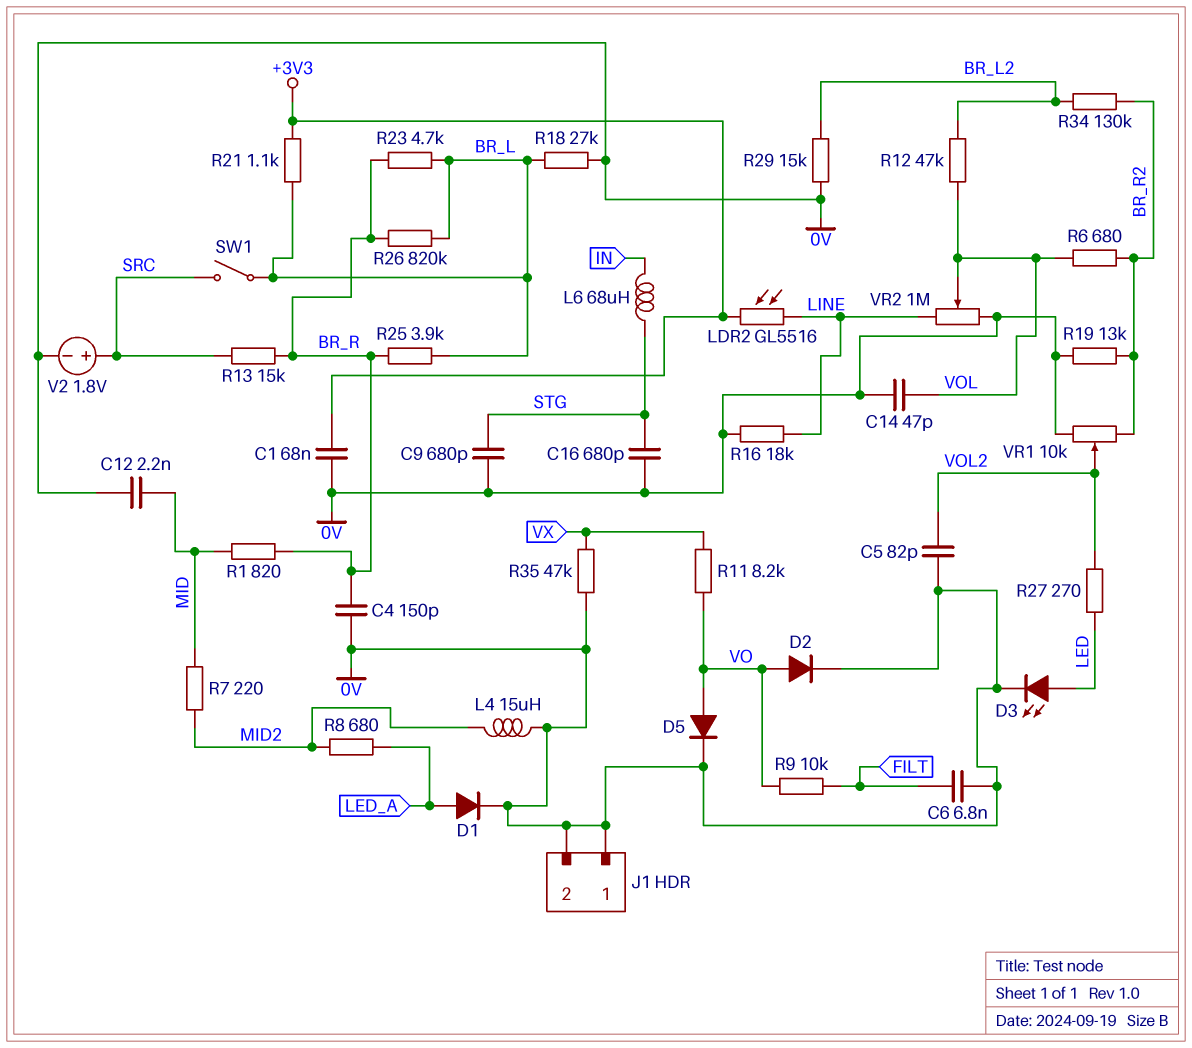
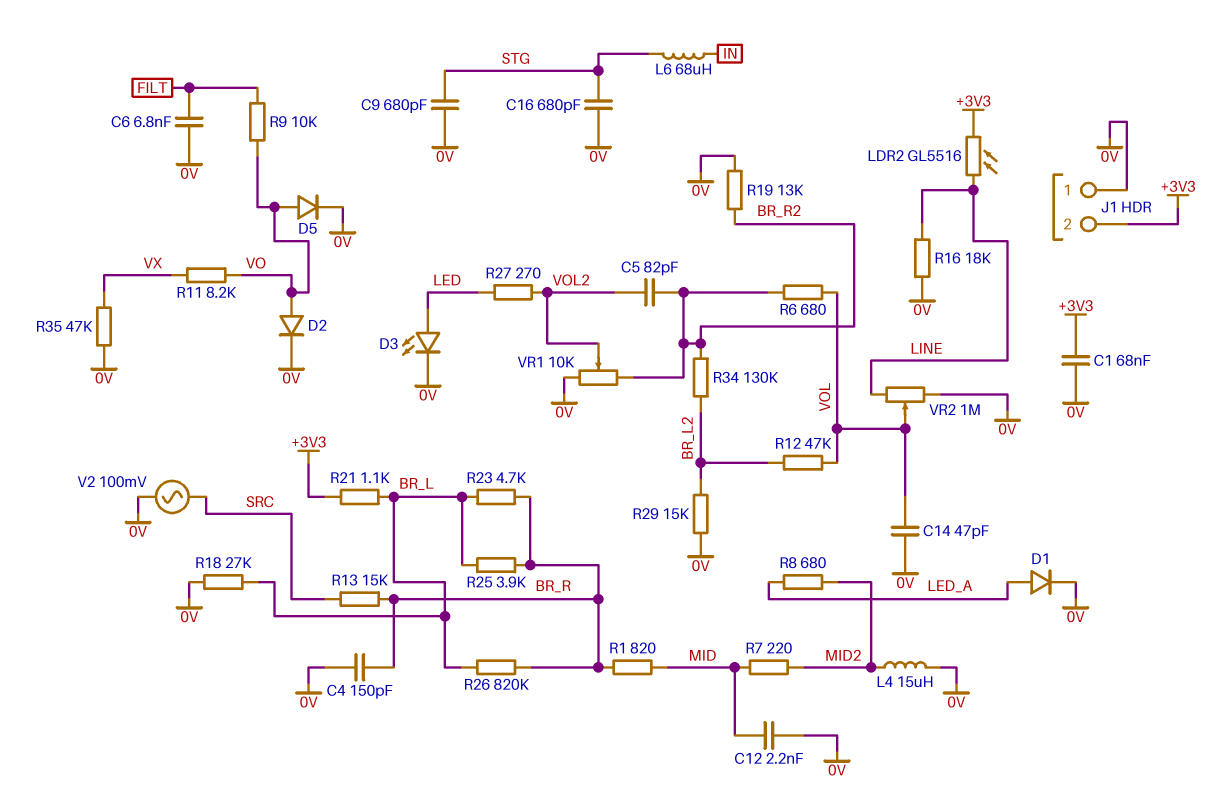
C5: 82pF (0V, VOL2) -> 82pF (BR_R2, VOL2)
J1 pin 2: 0V -> +3V3
SW1: switch (BR_L, SRC) -> none
V2: 1.8V (plus SRC, minus 0V) -> AC 100mV (0V, SRC)

